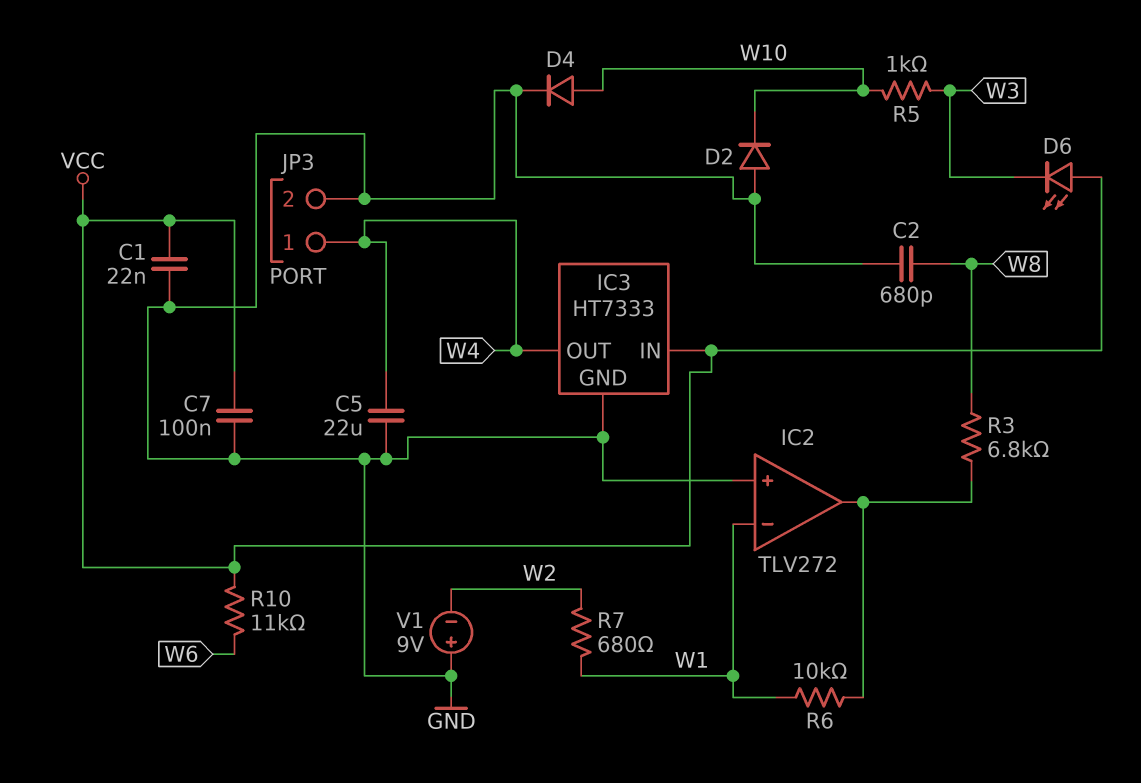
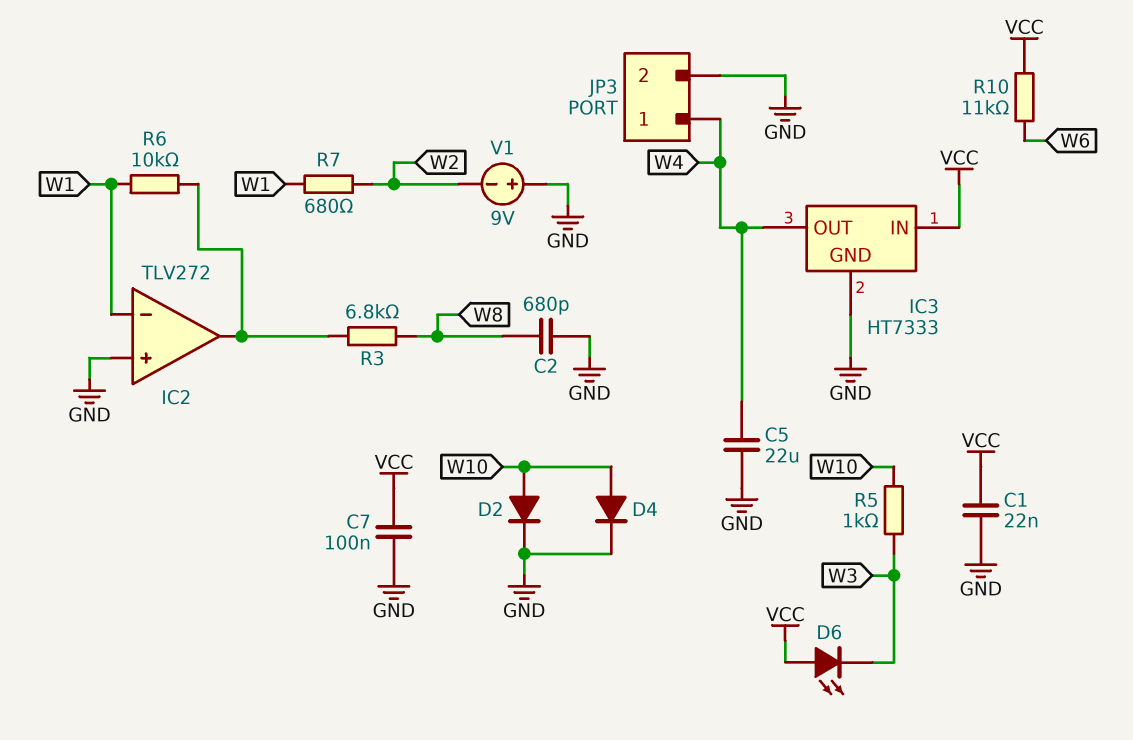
D2: diode (A GND, K W10) -> diode (A W10, K GND)

